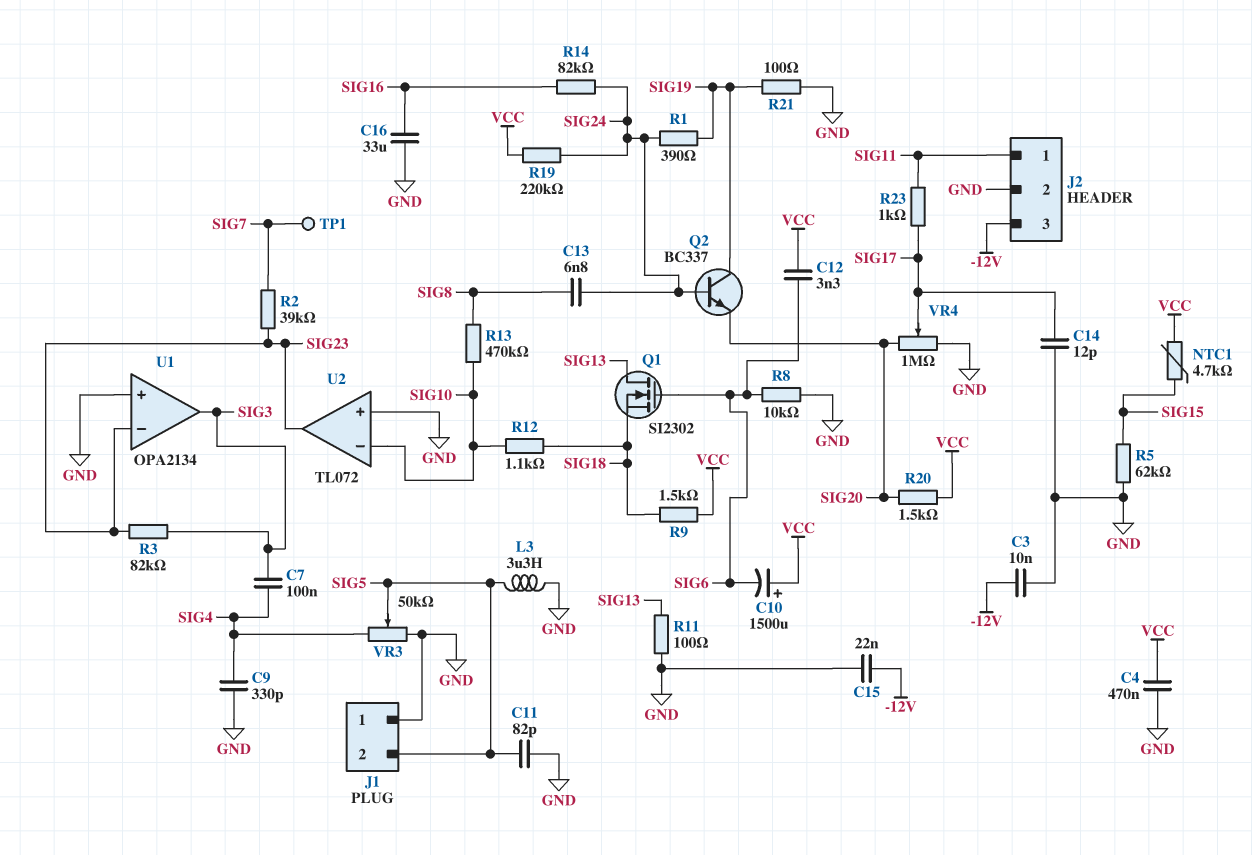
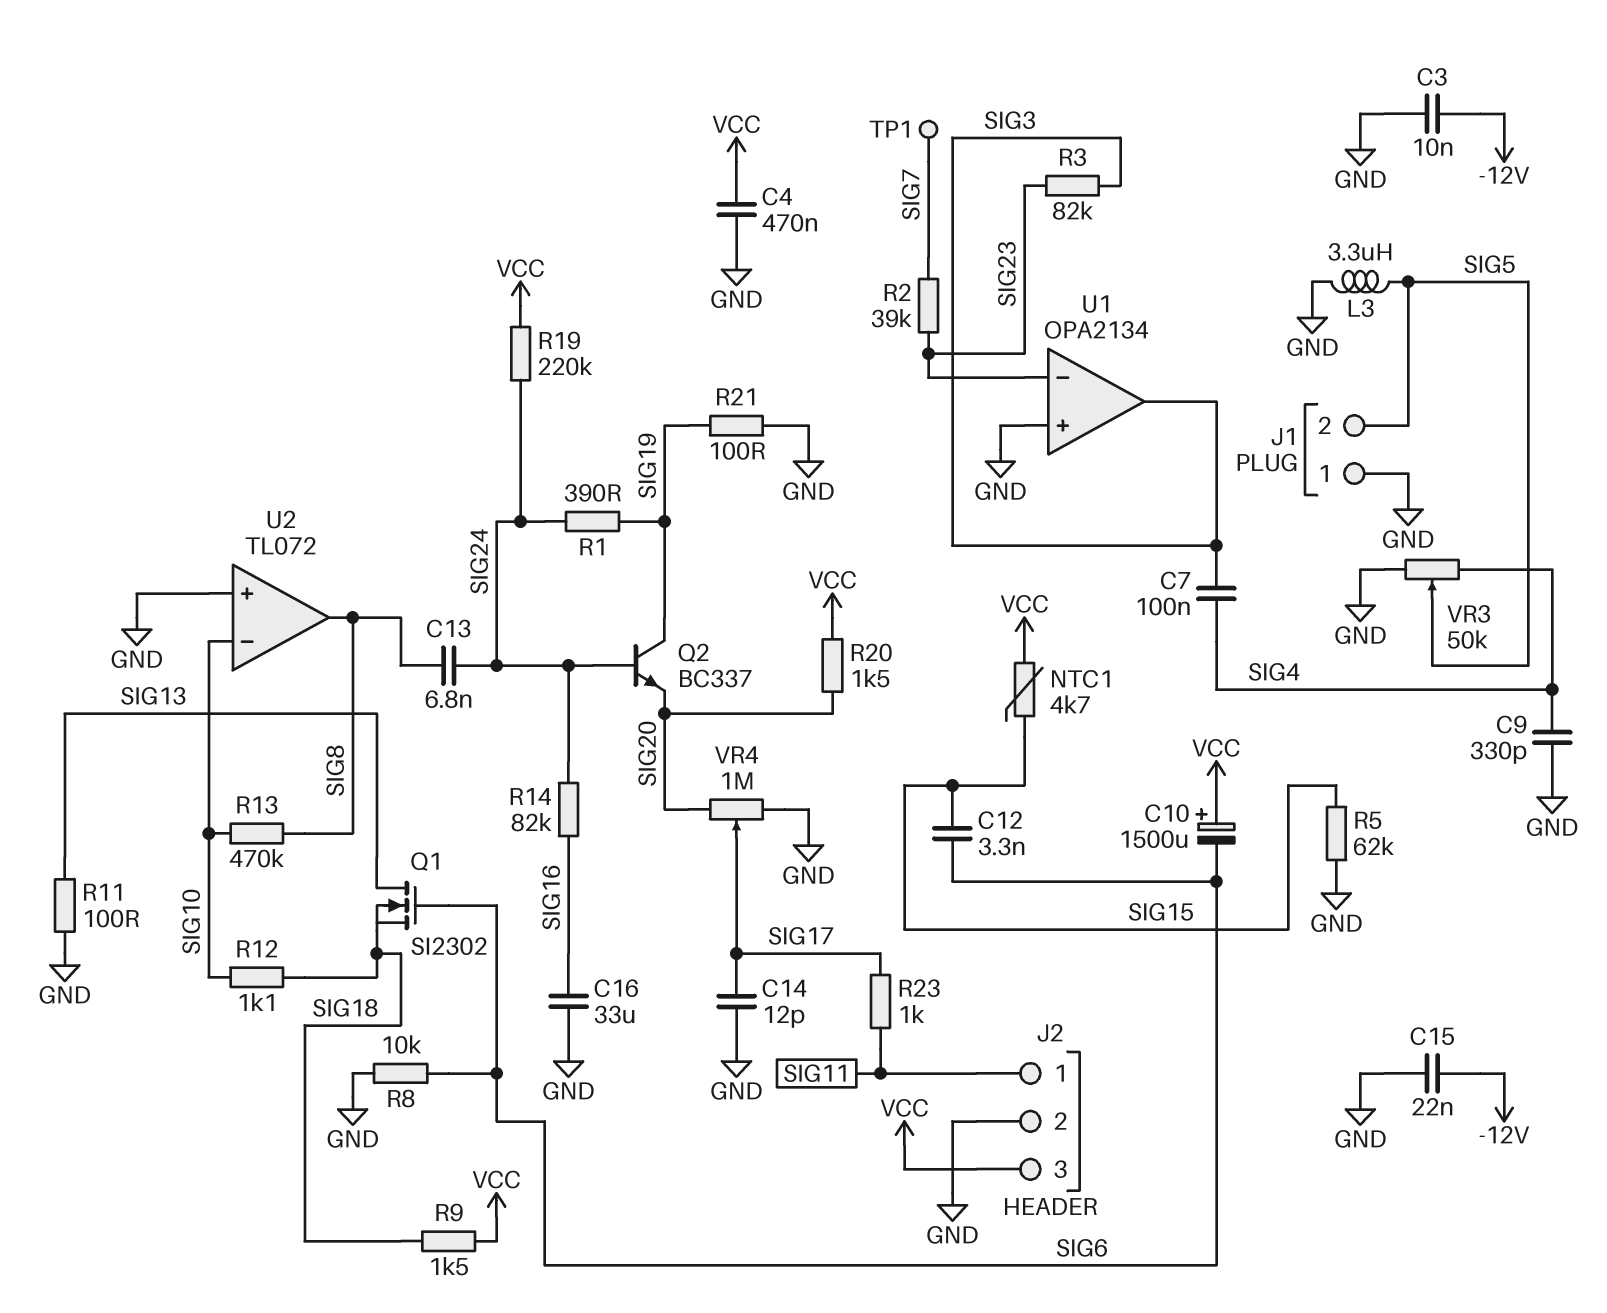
C11: 82pF (GND, SIG5) -> none
C12: 3.3nF (SIG6, VCC) -> 3.3nF (SIG6, SIG15)
J2 pin 3: -12V -> VCC
U2 pin out: SIG23 -> SIG8

